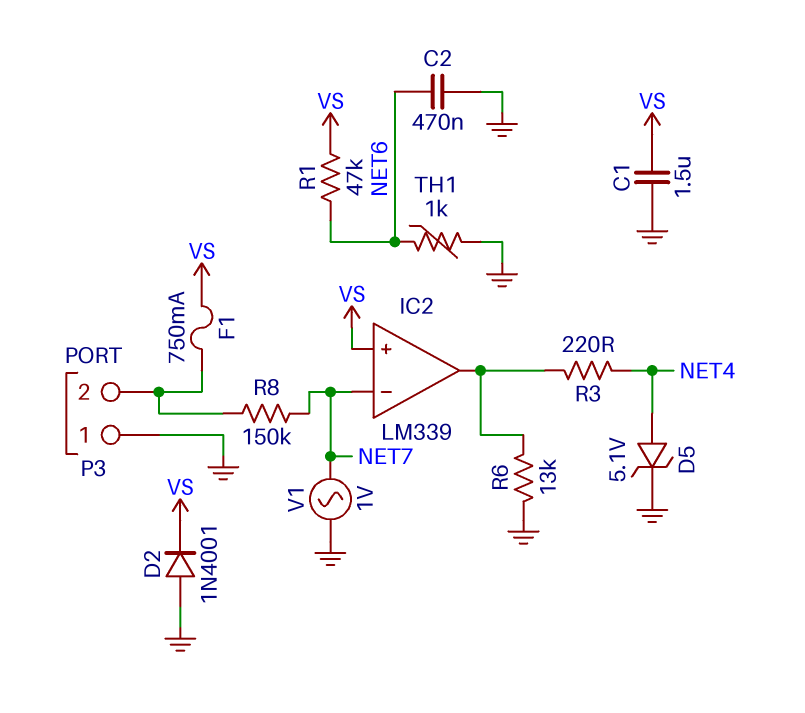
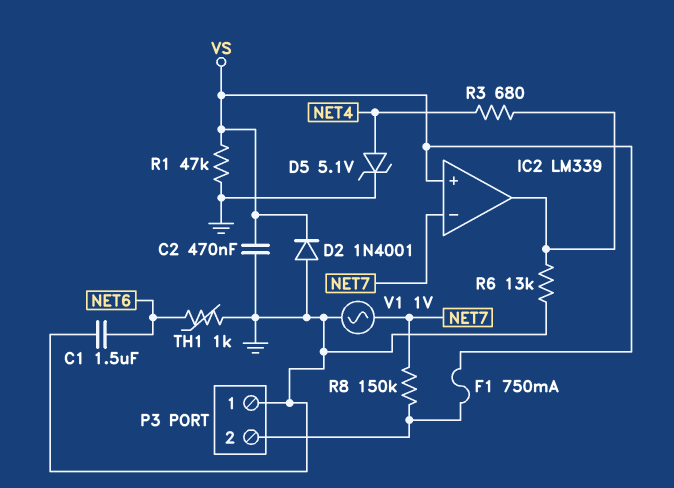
C1: 1.5uF (GND, VS) -> 1.5uF (GND, NET6)
C2: 470nF (GND, NET6) -> 470nF (GND, VS)
R1: 47k (NET6, VS) -> 47k (GND, VS)
R3: 220 (IC2/out, NET4) -> 680 (IC2/out, NET4)

